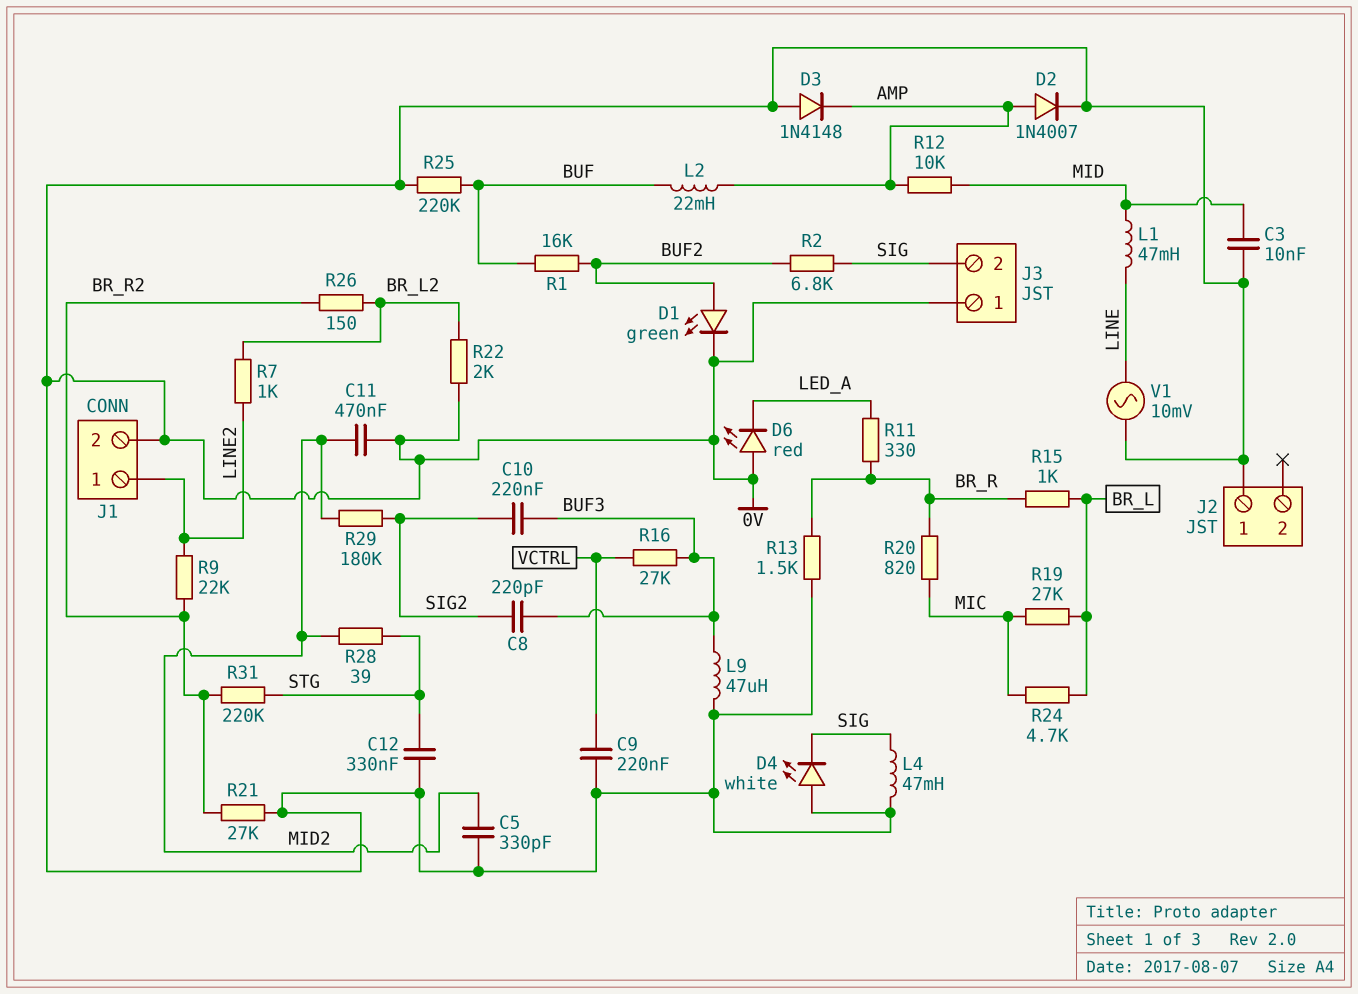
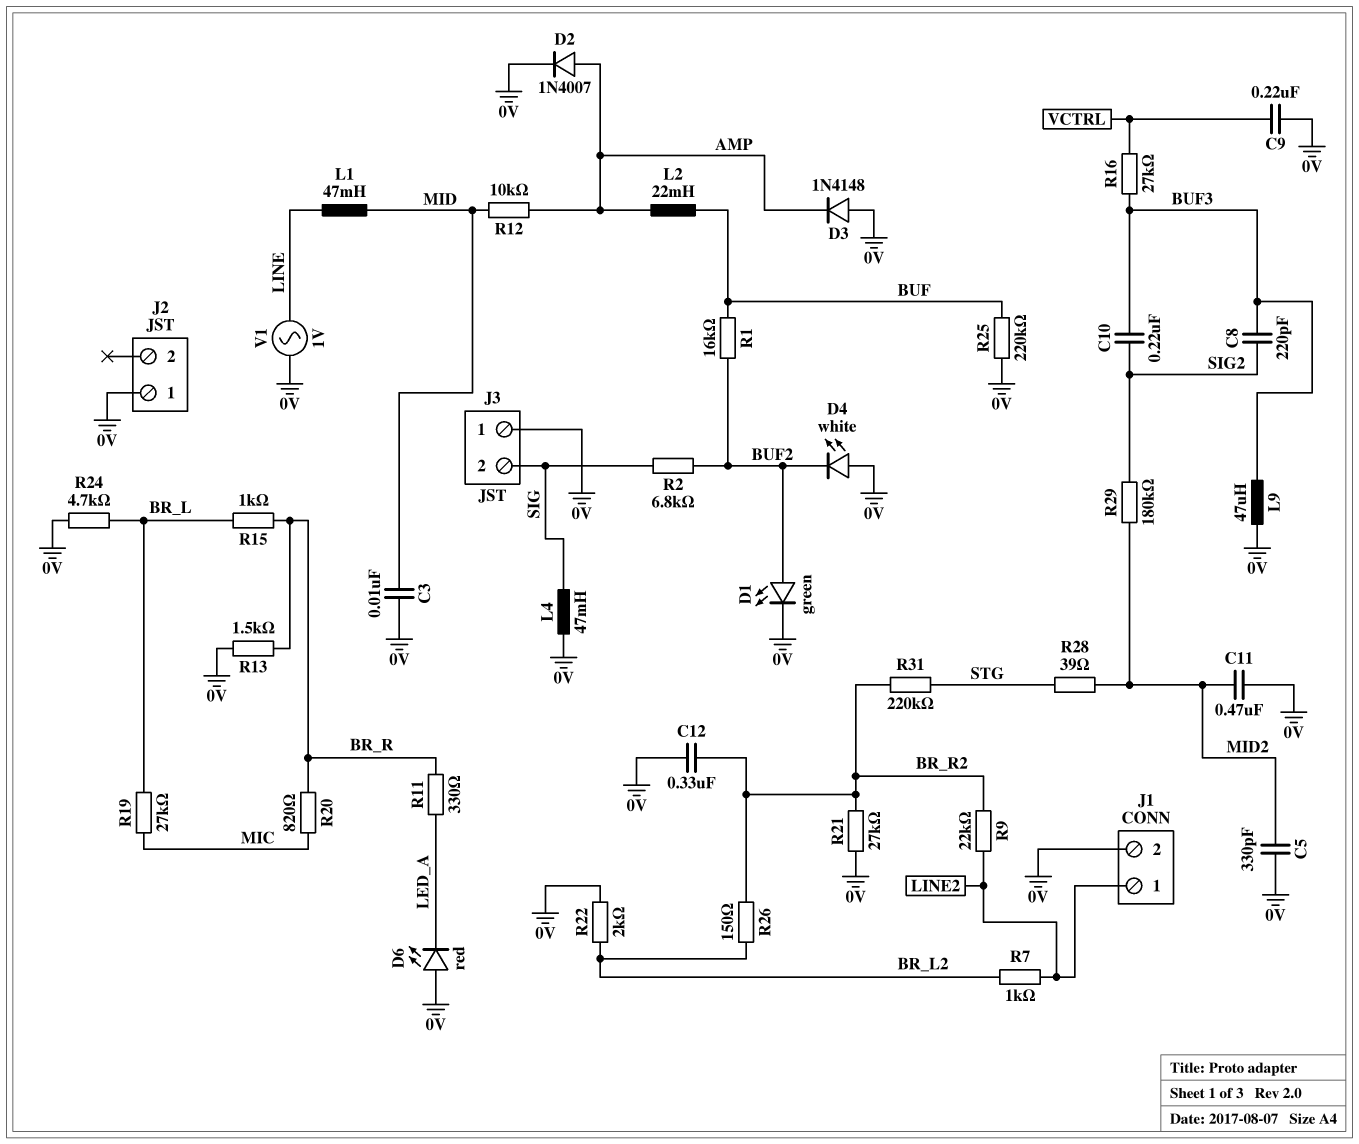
C12: 330nF (0V, STG) -> 330nF (0V, BR_R2)
D4: LED white (A 0V, K SIG) -> LED white (A 0V, K BUF2)
R24: 4.7k (BR_L, MIC) -> 4.7k (0V, BR_L)
V1: AC 10mV (0V, LINE) -> AC 1V (0V, LINE)

